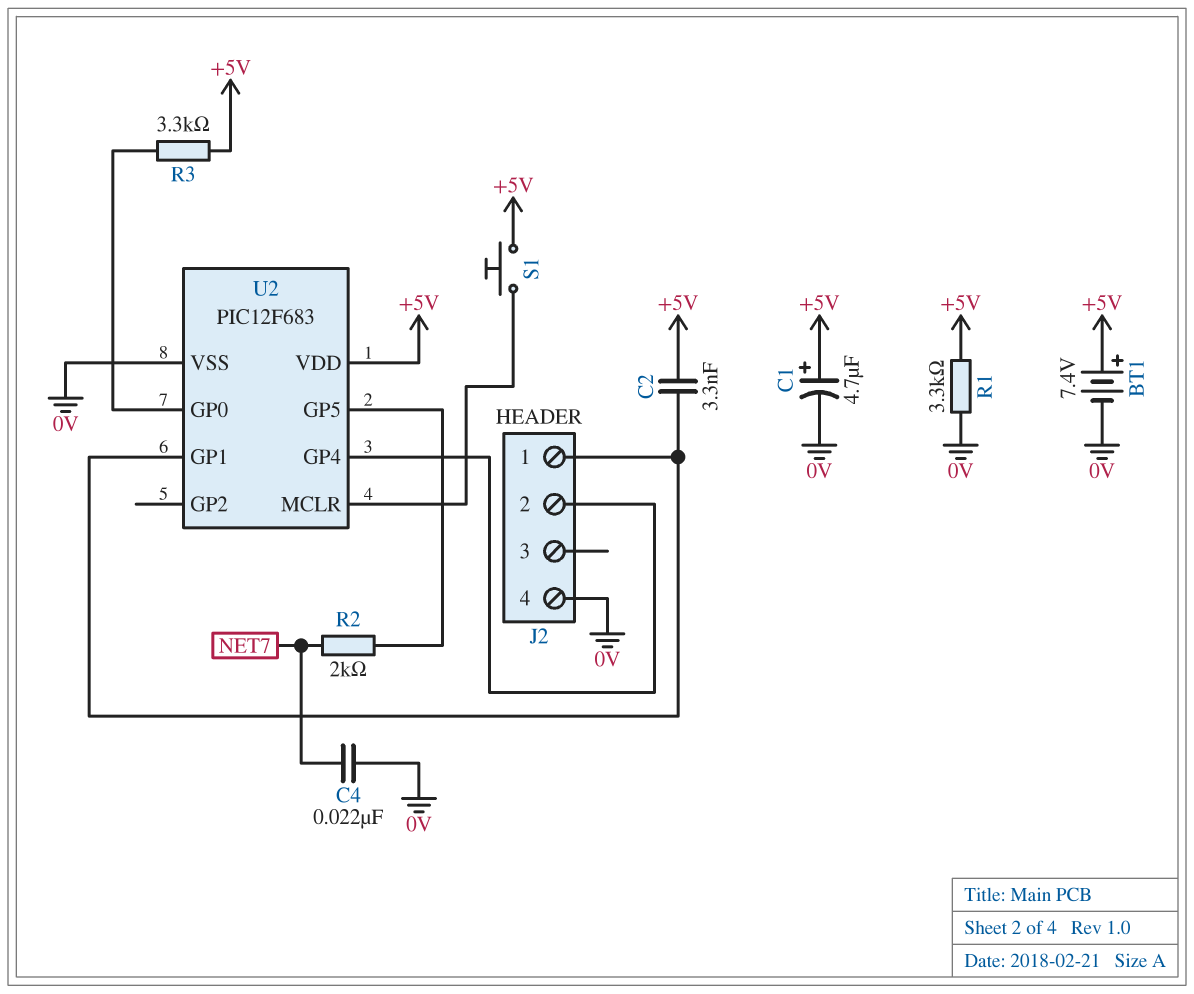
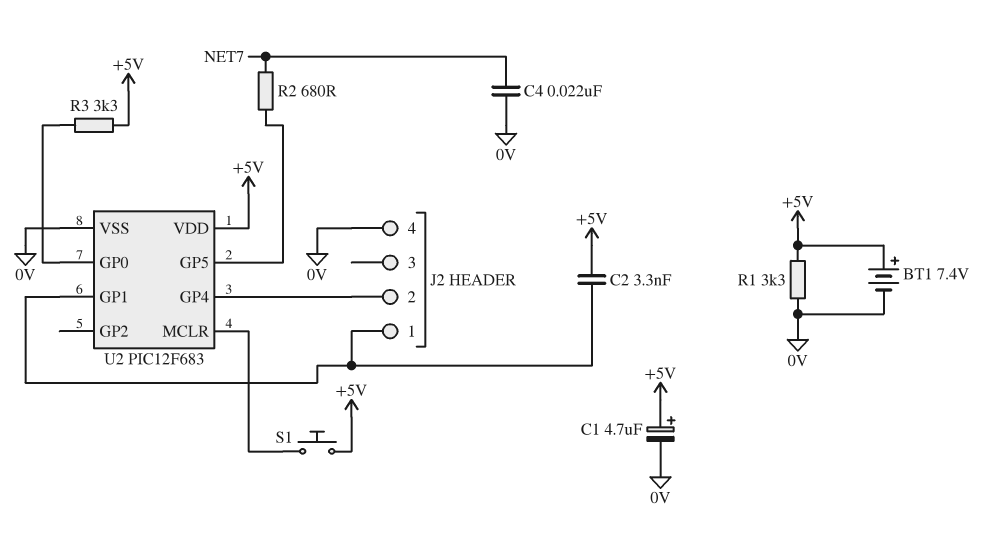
R2: 2k (NET7, U2/GP5) -> 680 (NET7, U2/GP5)

